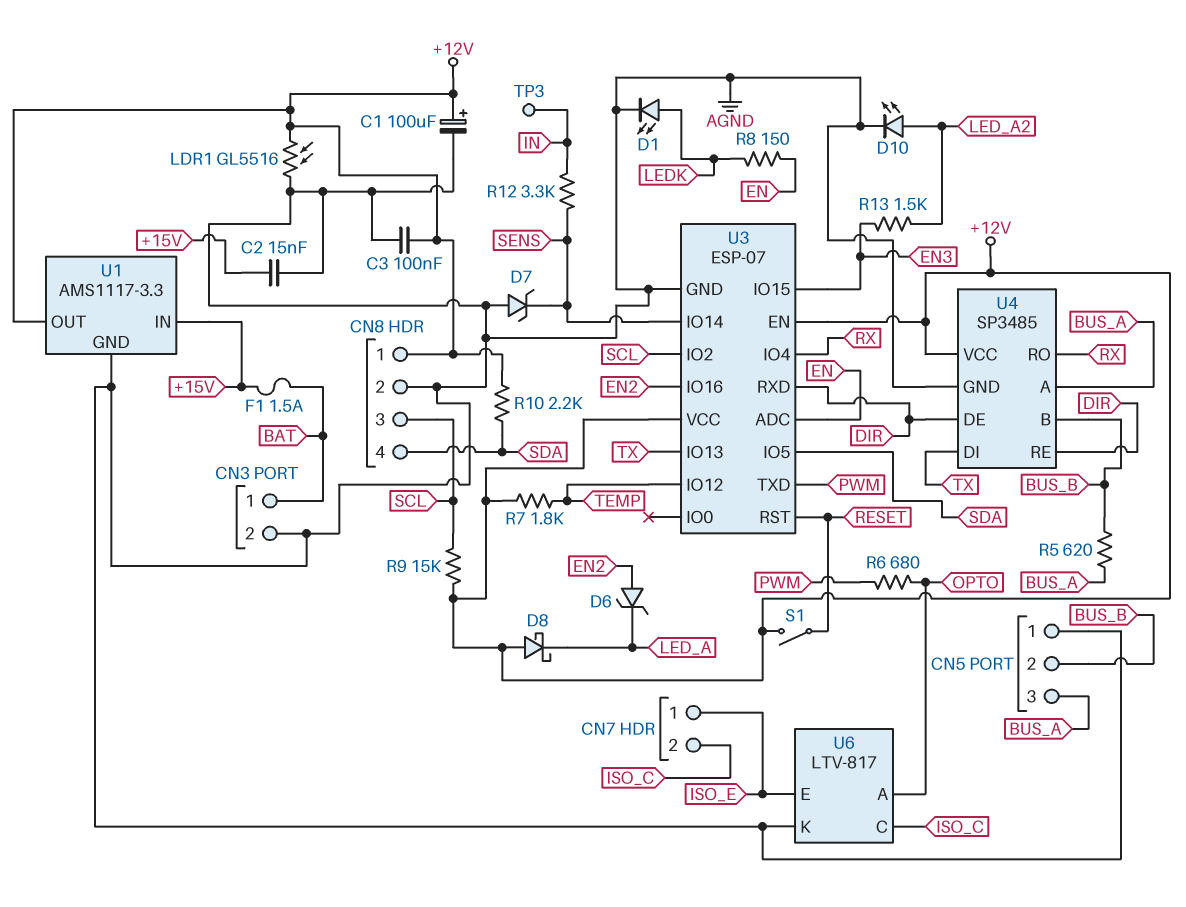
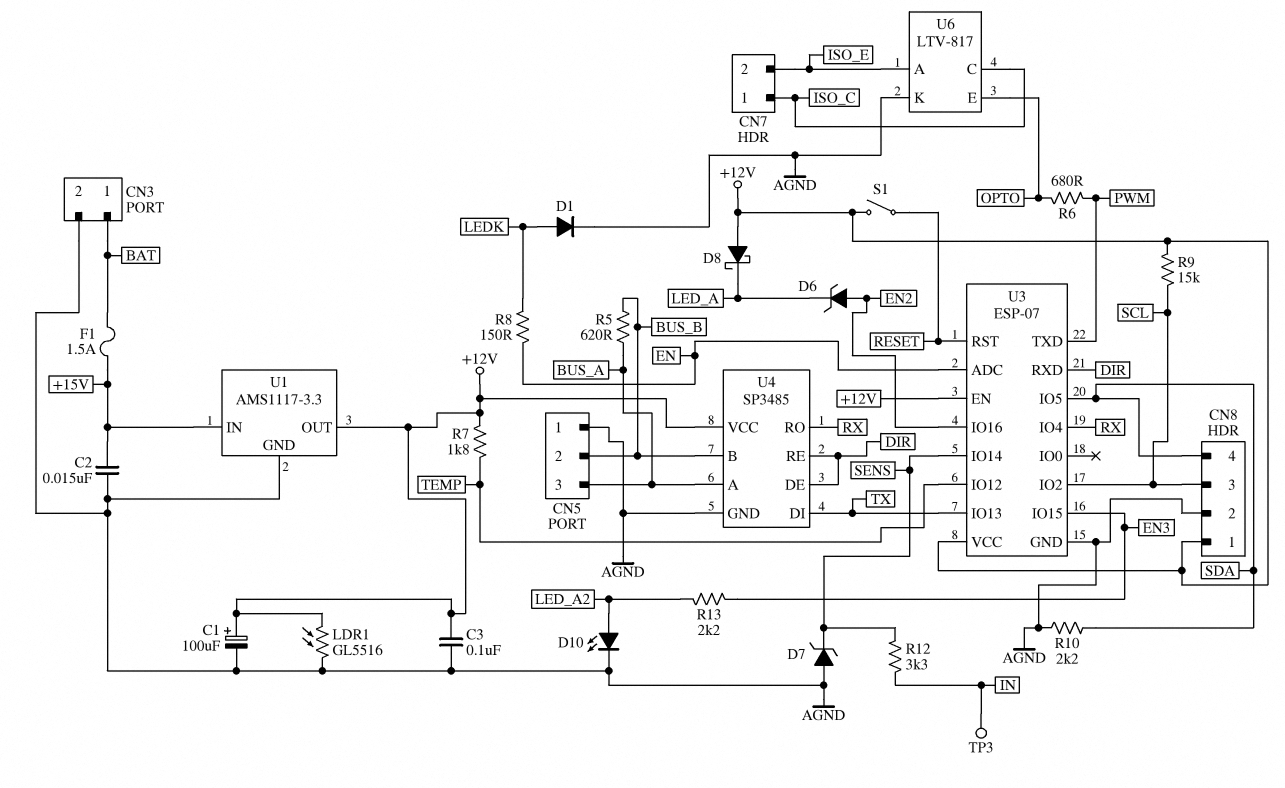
CN7 pin 1: ISO_E -> ISO_C
CN7 pin 2: ISO_C -> ISO_E
D1: LED (A LEDK, K AGND) -> diode (A LEDK, K AGND)
R10: 2.2k (+12V, SDA) -> 2.2k (AGND, SDA)
R13: 1.5k (EN3, LED_A2) -> 2.2k (EN3, LED_A2)
U6 pin A: OPTO -> ISO_E
U6 pin E: ISO_E -> OPTO

